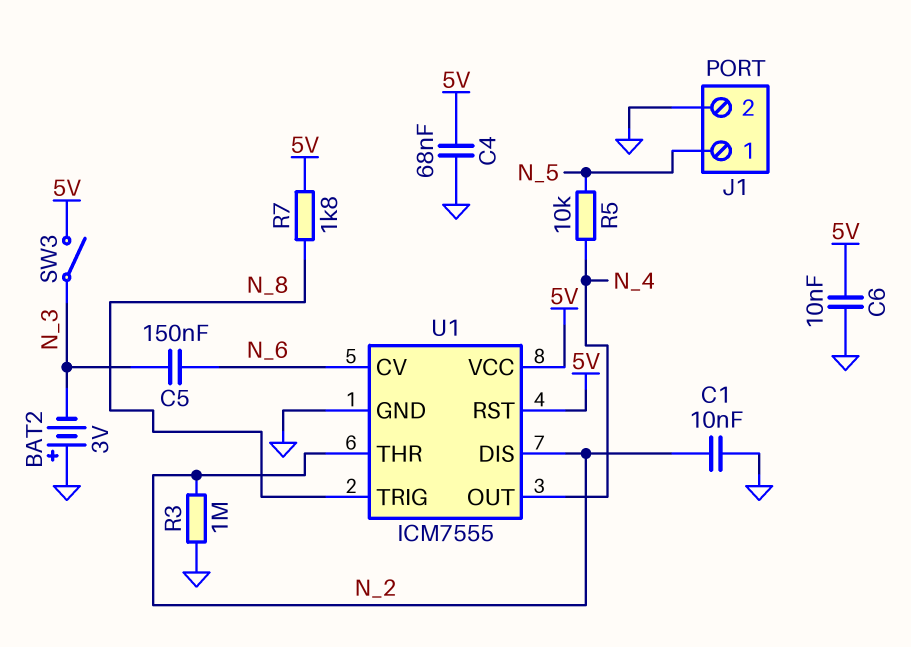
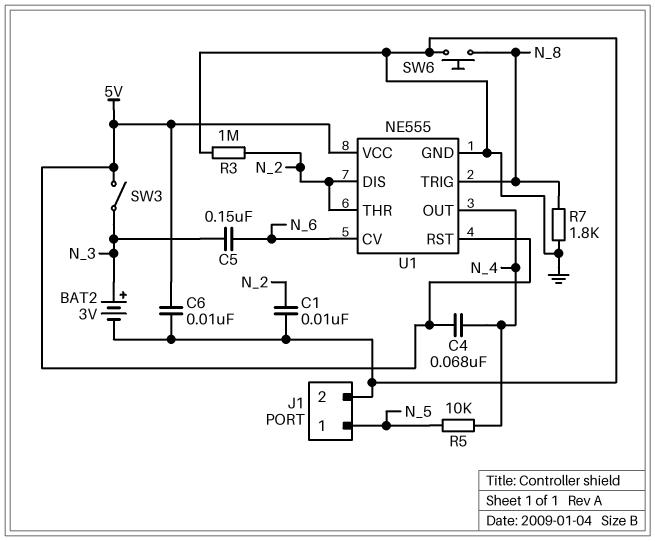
BAT2: 3V (plus GND, minus N_3) -> 3V (plus N_3, minus GND)
C4: 68nF (5V, GND) -> 68nF (5V, N_4)
R7: 1.8k (5V, N_8) -> 1.8k (GND, N_8)
SW6: none -> button (GND, N_8)
U1: ICM7555 -> NE555

